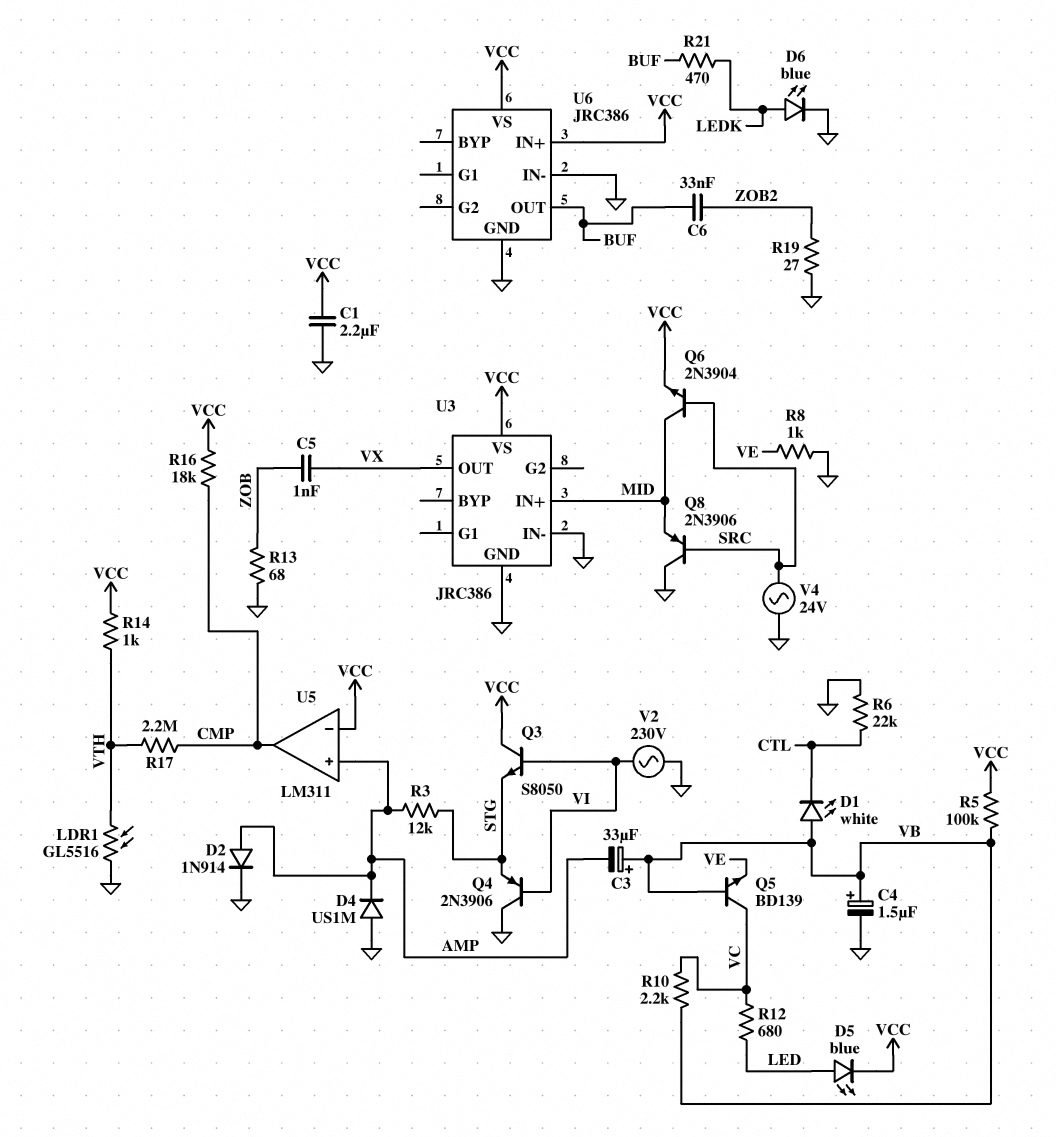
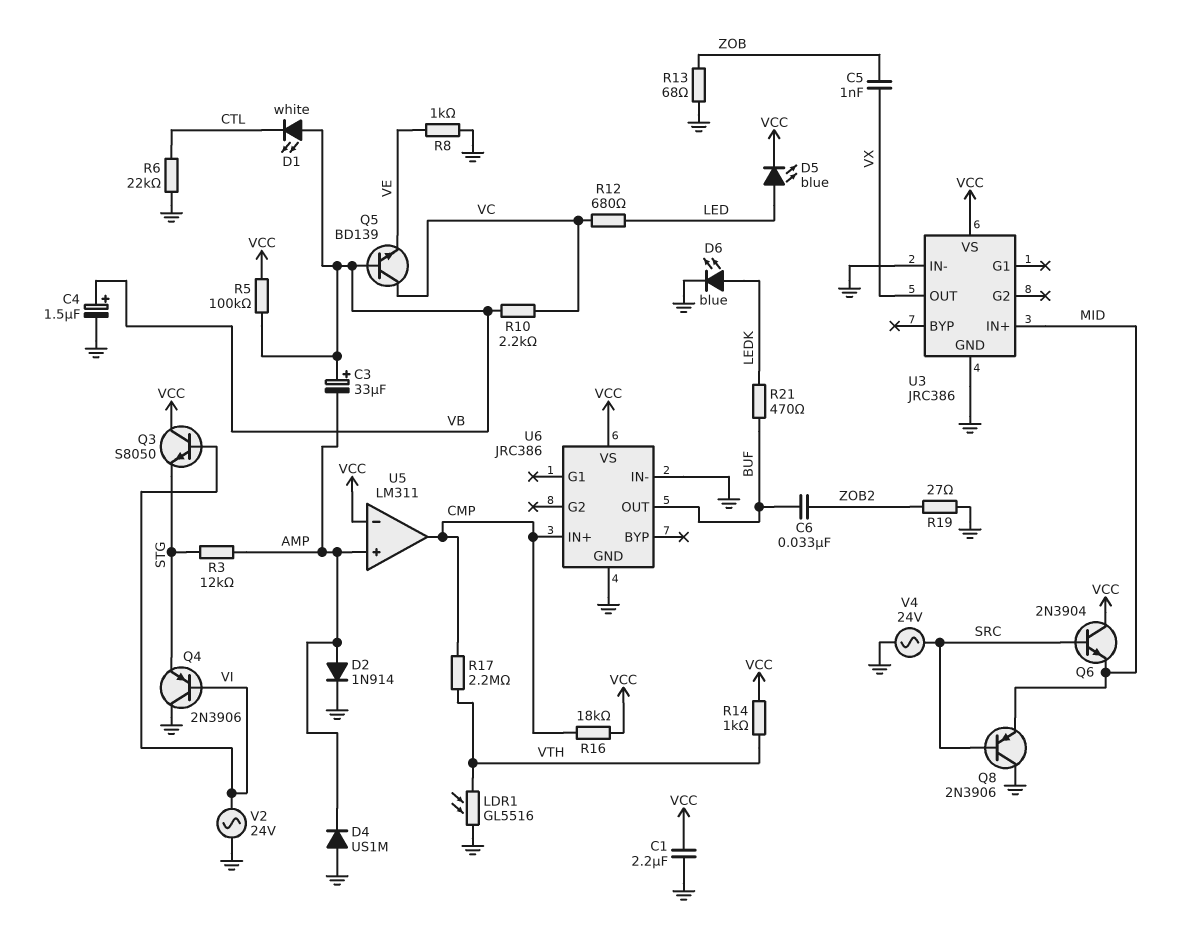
Q6: NPN 2N3904 (B SRC, C MID, E VCC) -> NPN 2N3904 (B SRC, C VCC, E MID)
U6 pin IN+: VCC -> CMP
V2: AC 230V (GND, VI) -> AC 24V (GND, VI)

